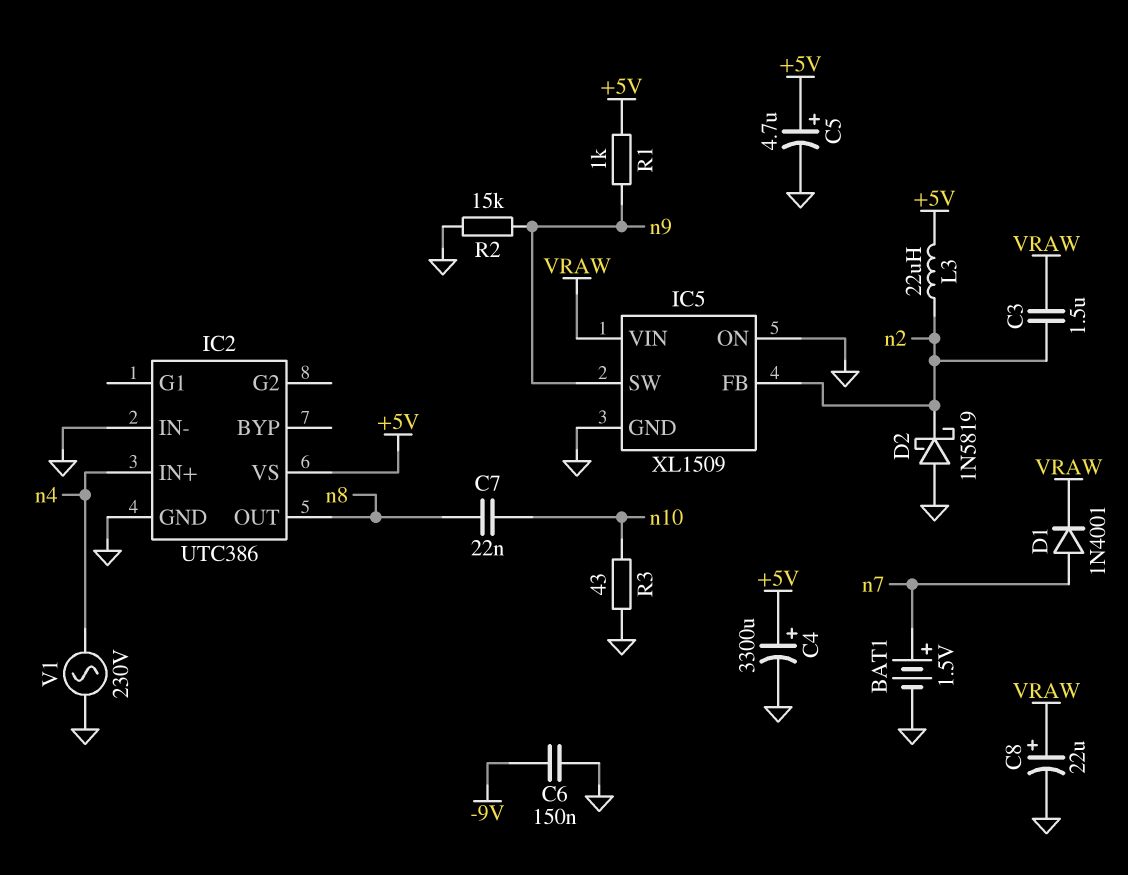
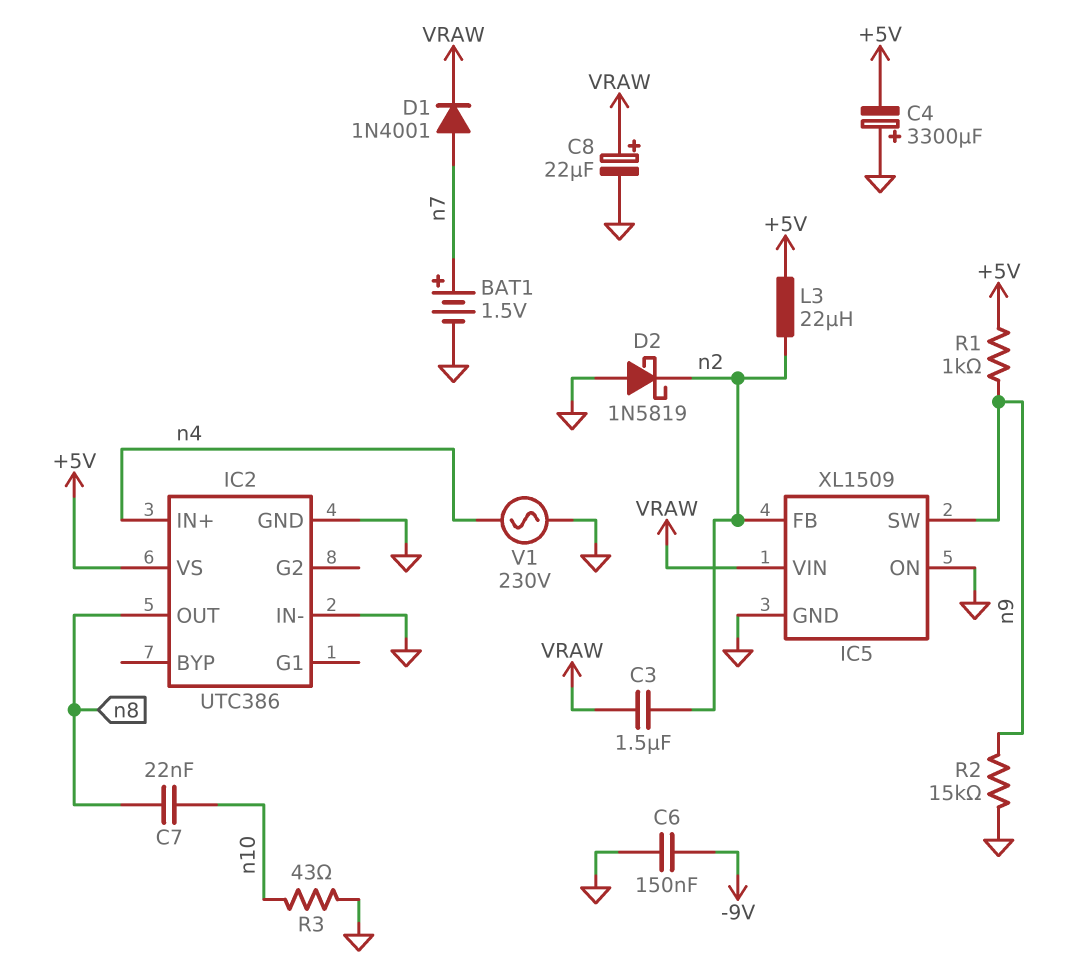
C4: 3300uF (plus +5V, minus GND) -> 3300uF (plus GND, minus +5V)
C5: 4.7uF (plus +5V, minus GND) -> none

